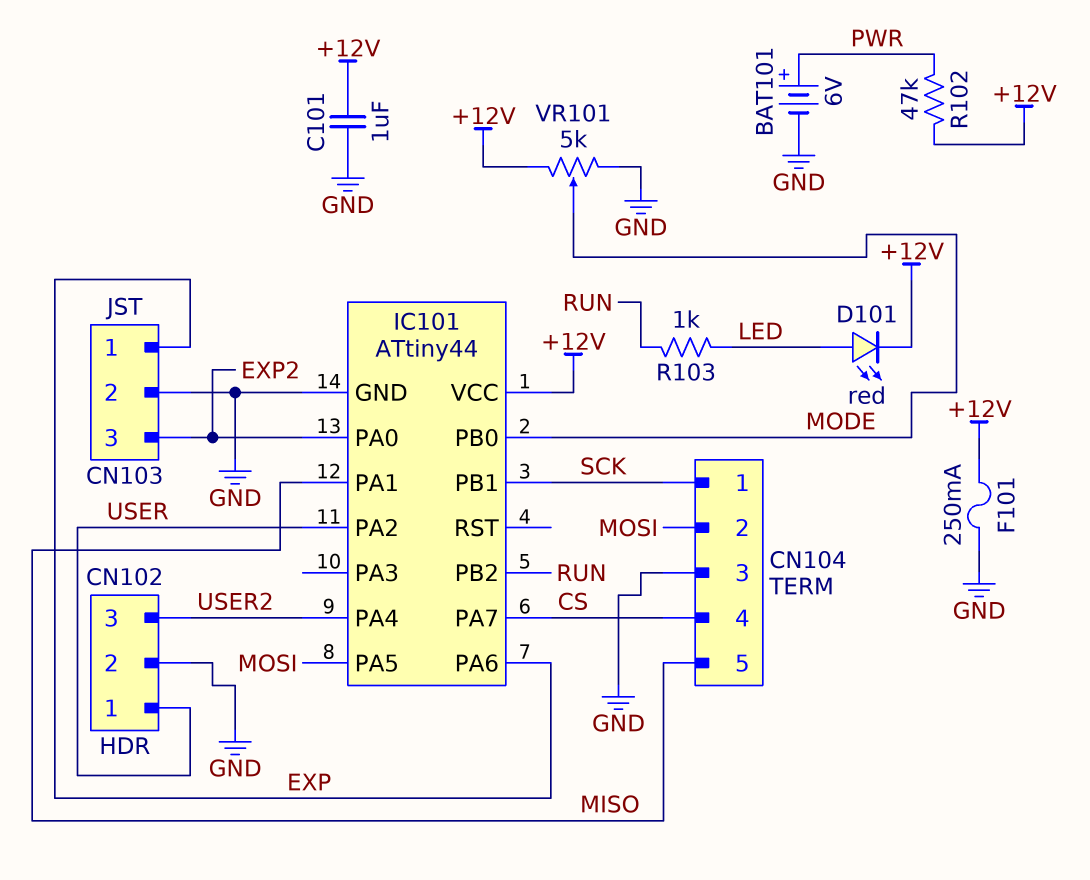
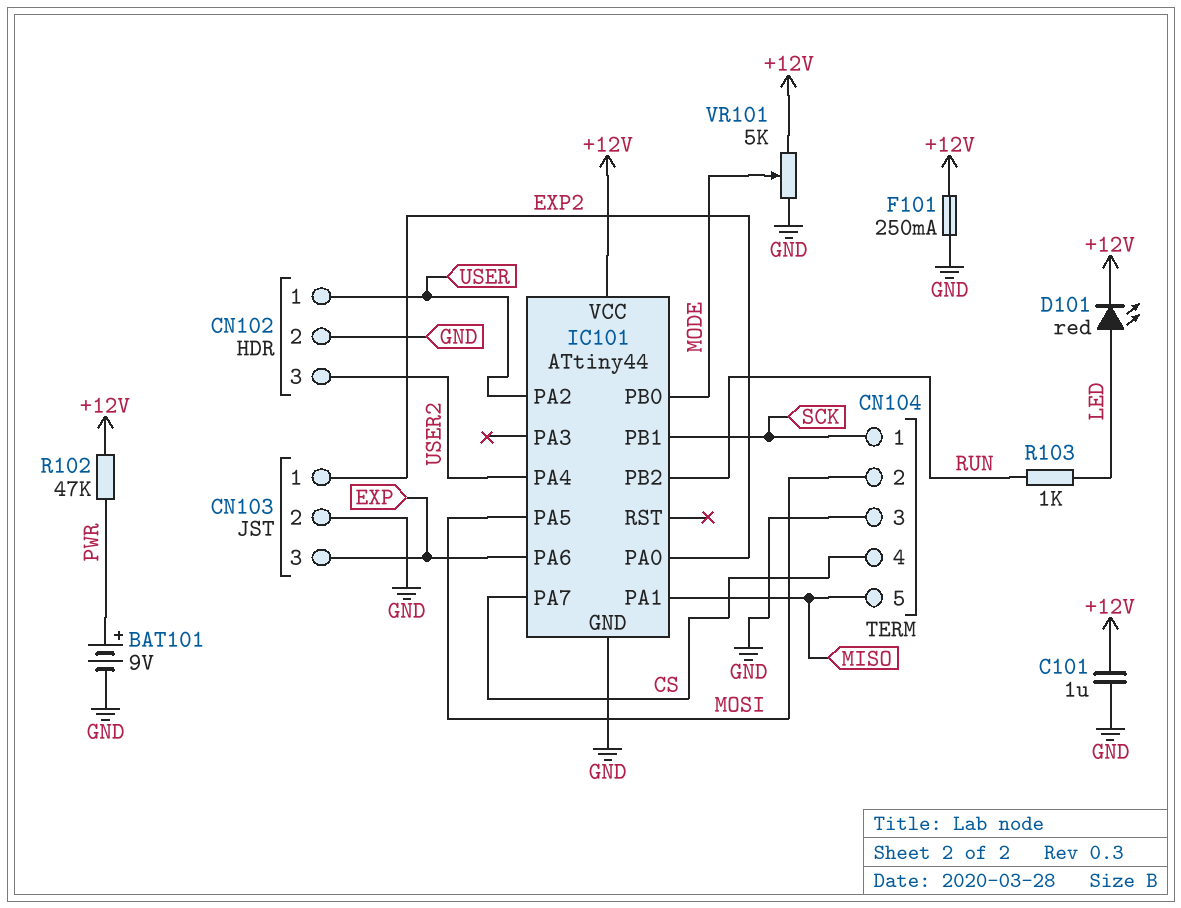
BAT101: 6V (plus PWR, minus GND) -> 9V (plus PWR, minus GND)
CN103 pin 1: EXP -> EXP2
CN103 pin 3: EXP2 -> EXP

